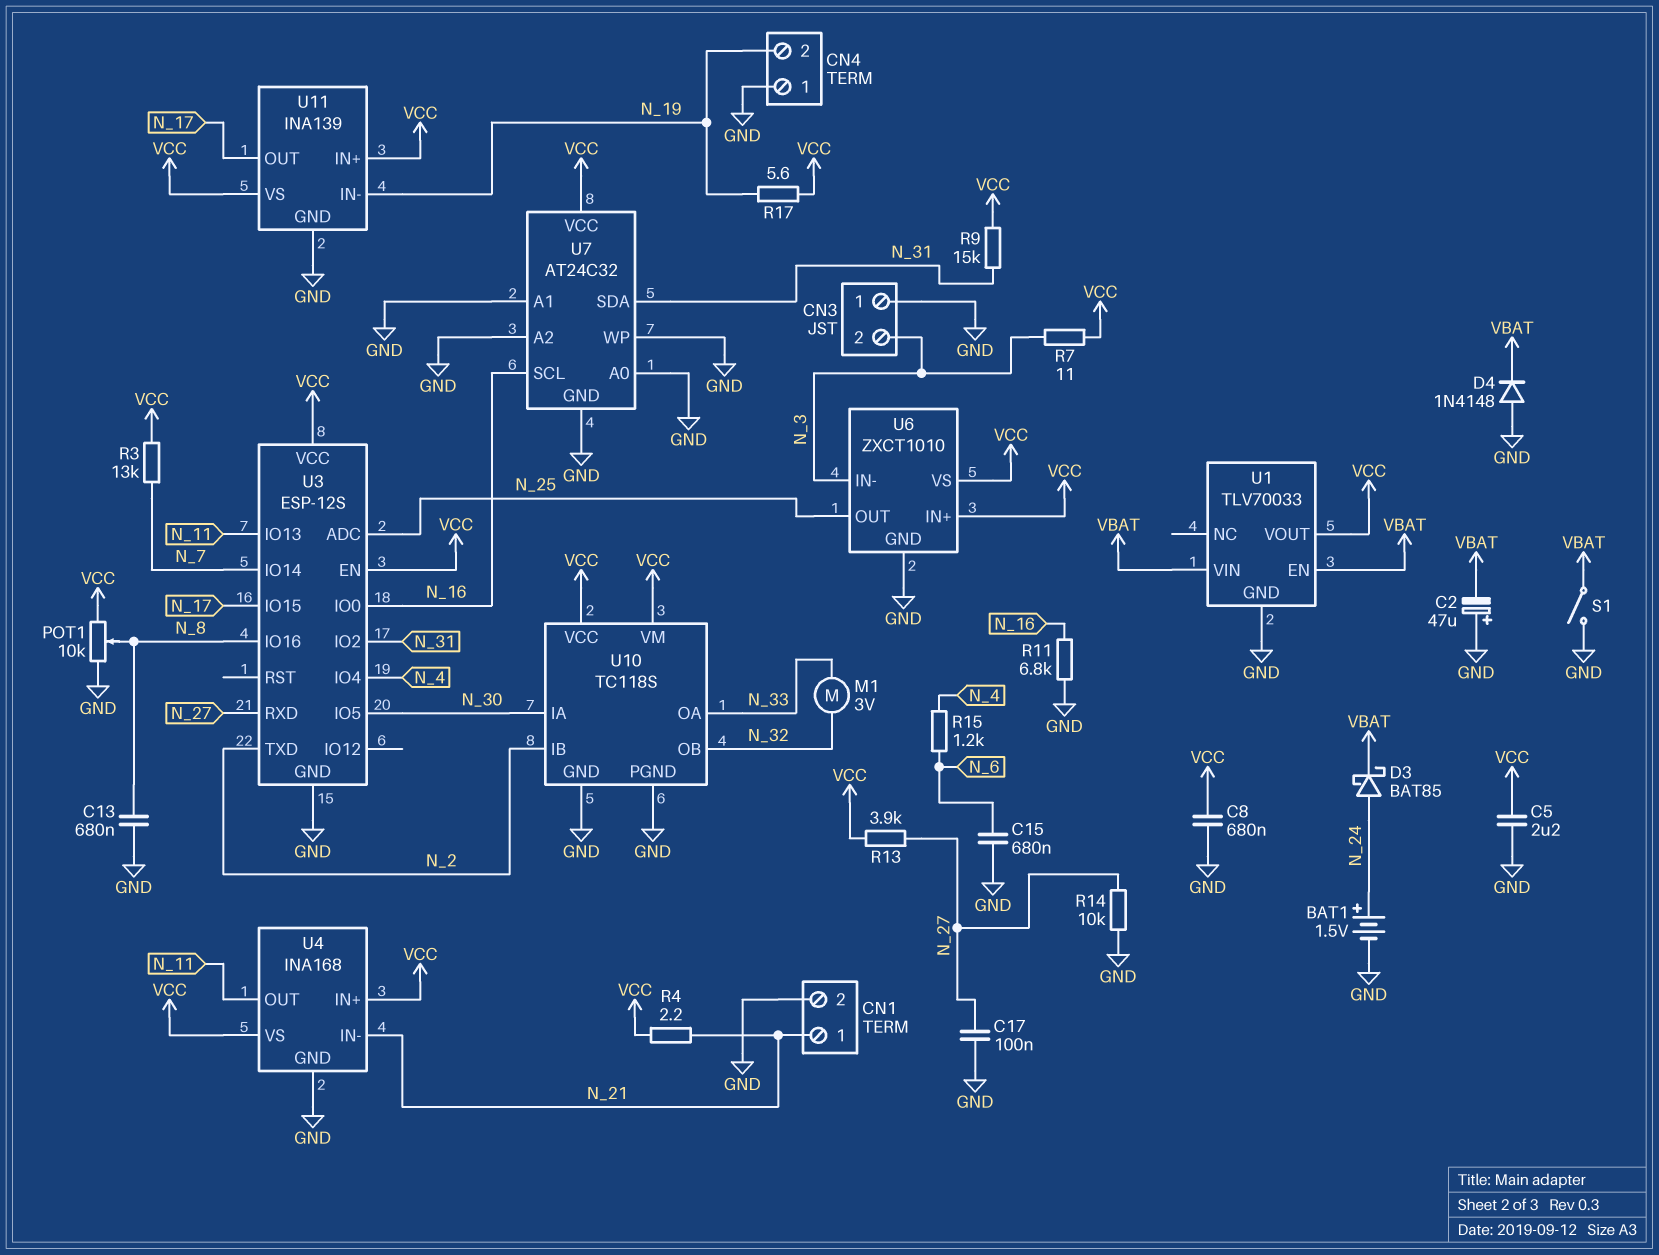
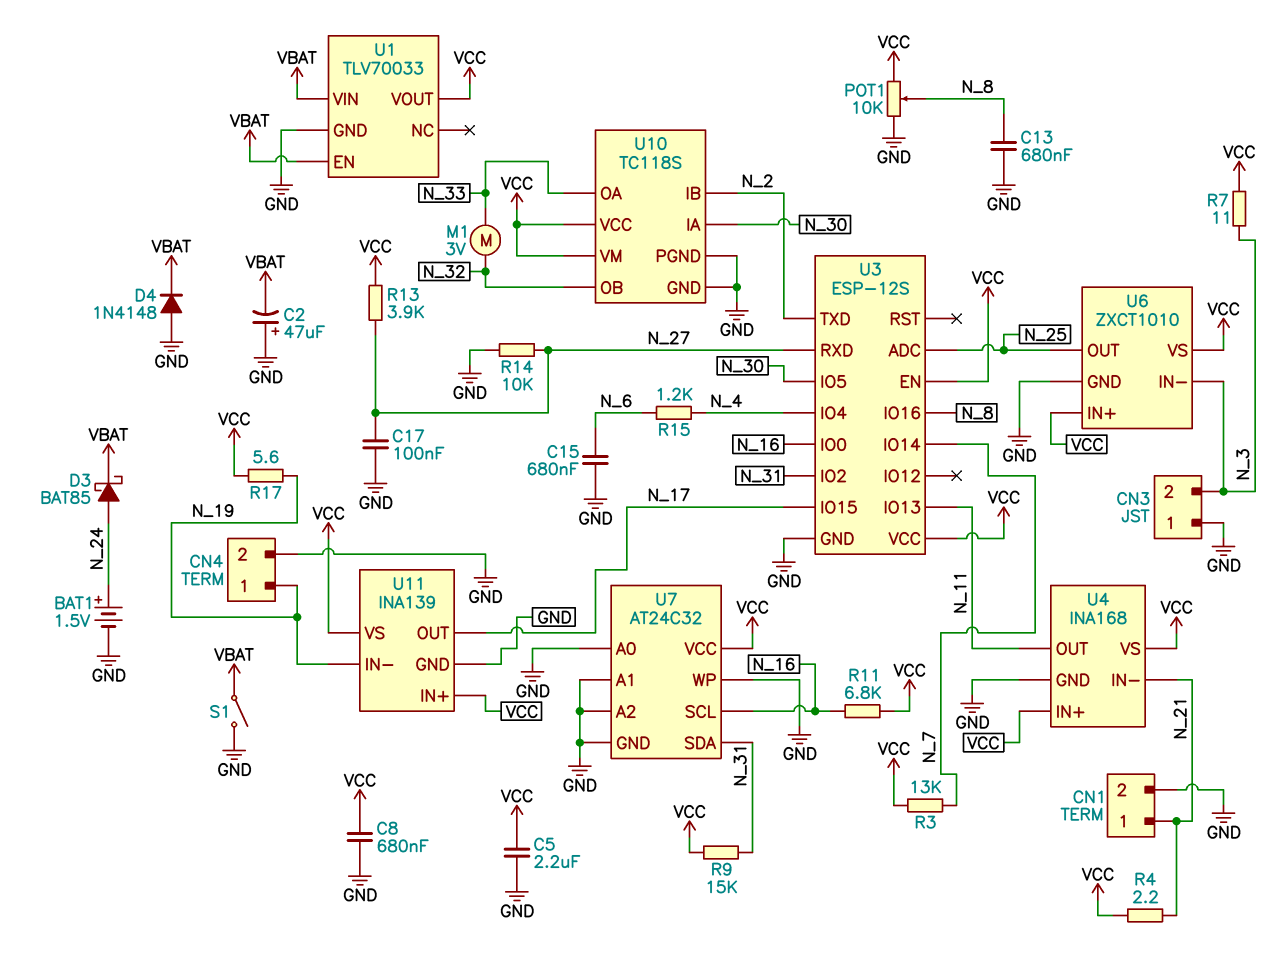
CN4 pin 1: GND -> N_19
CN4 pin 2: N_19 -> GND
R11: 6.8k (GND, N_16) -> 6.8k (N_16, VCC)

